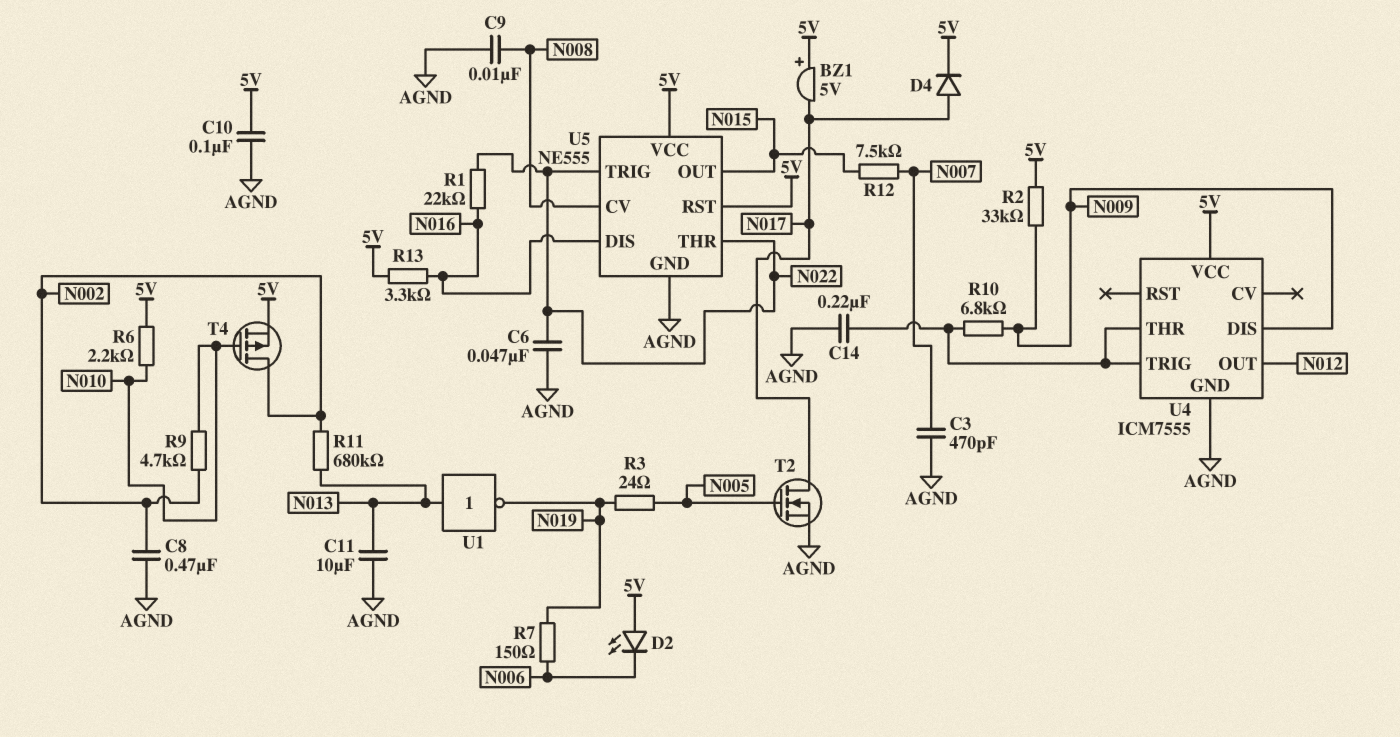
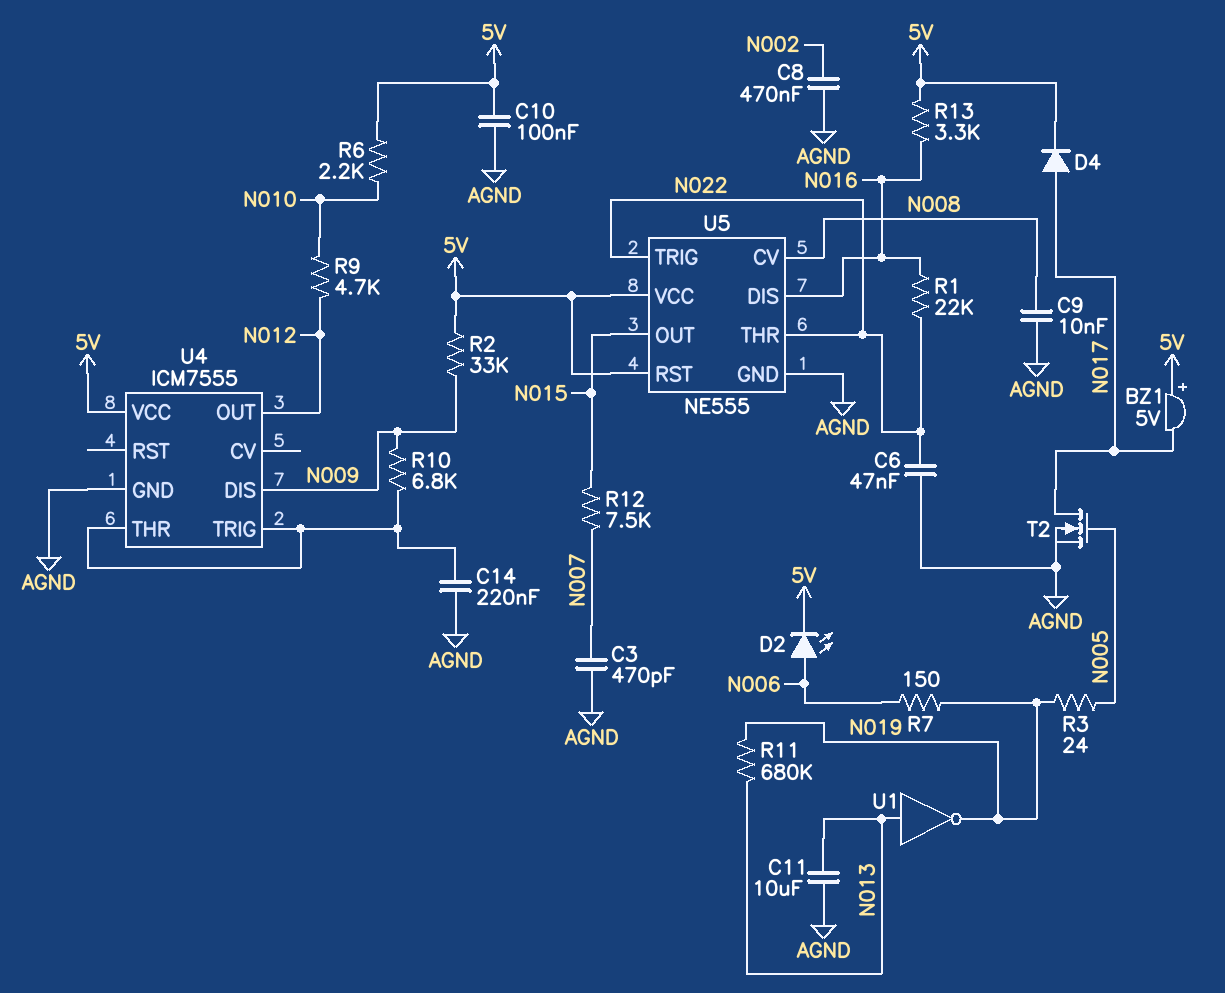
D2: LED (A 5V, K N006) -> LED (A N006, K 5V)
R9: 4.7k (N002, N010) -> 4.7k (N010, N012)
R11: 680k (N002, N013) -> 680k (N013, N019)
T4: PMOS (G N010, D N002, S 5V) -> none

